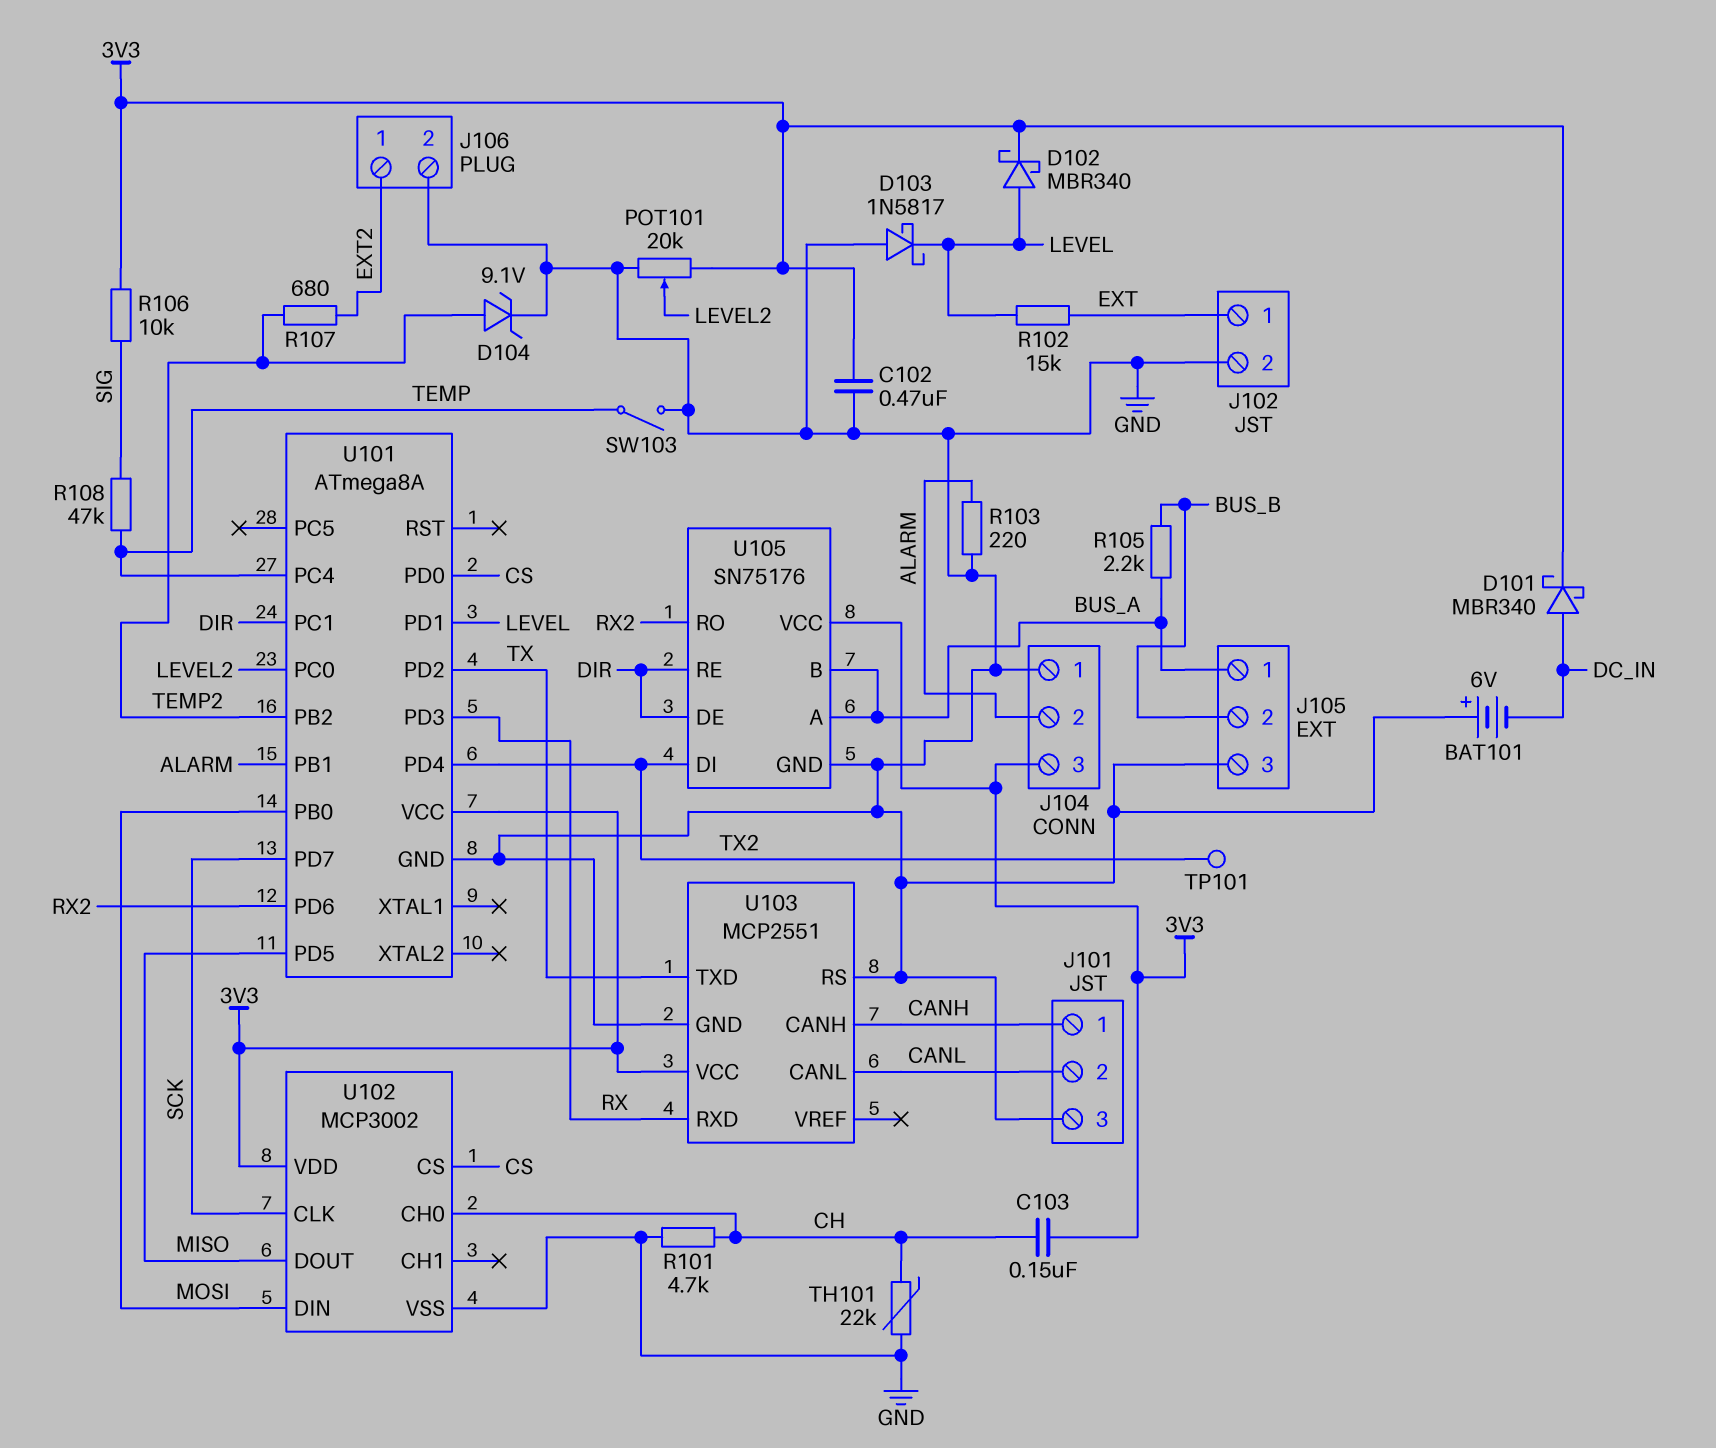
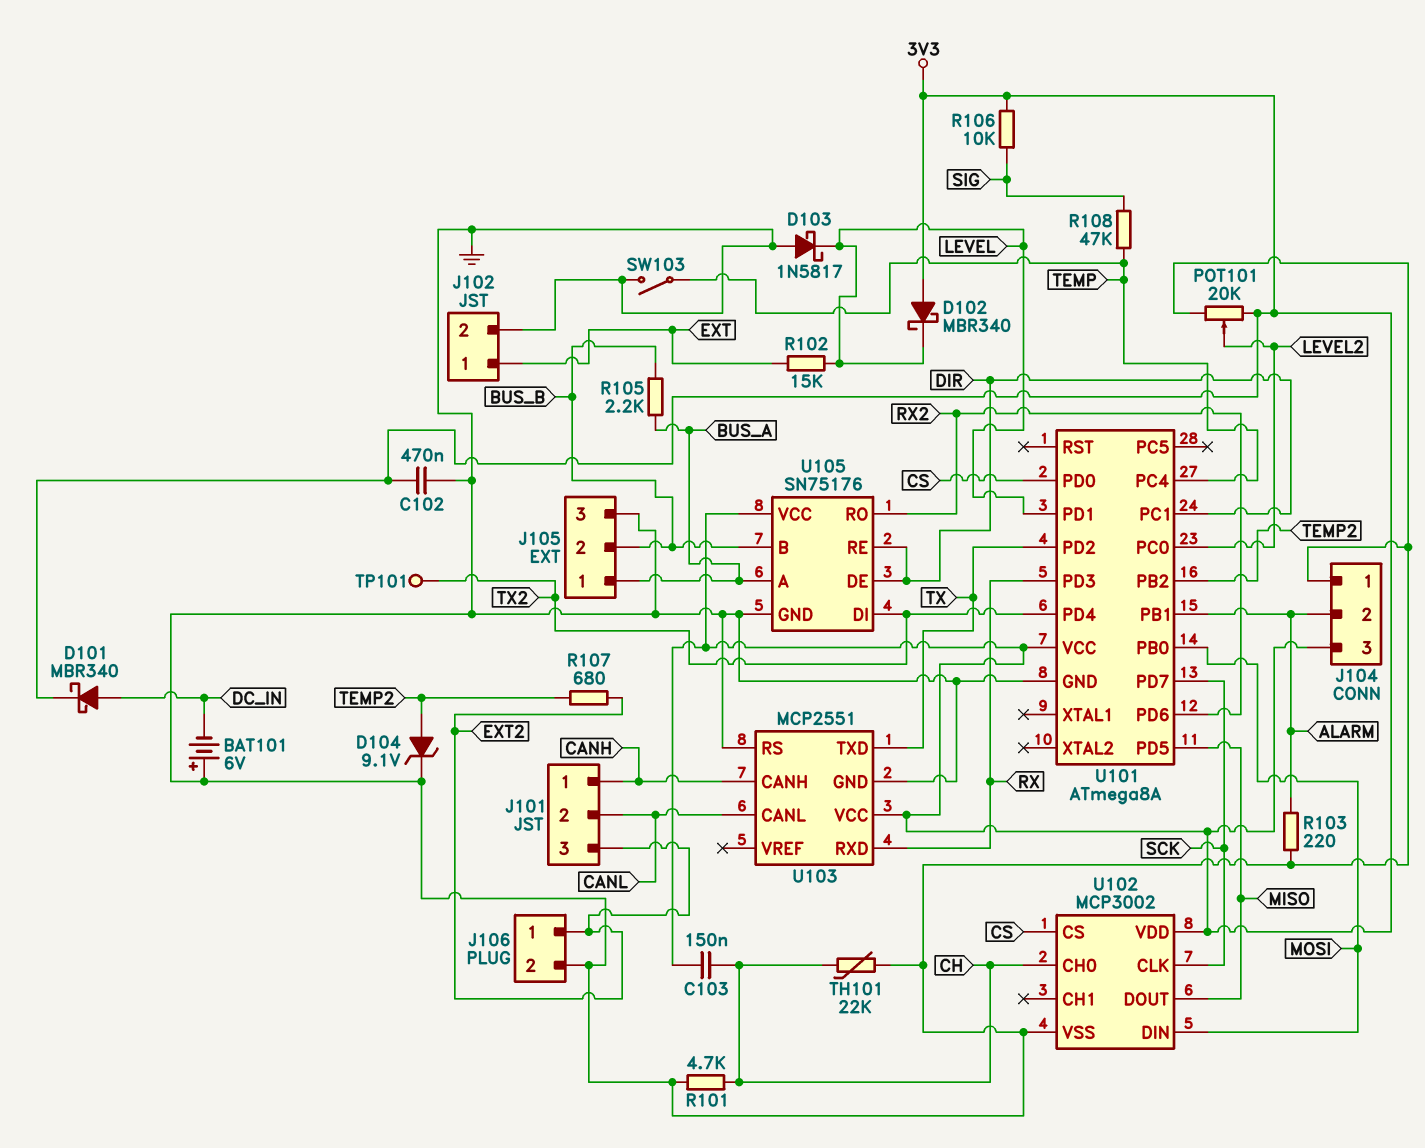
D102: schottky MBR340 (A LEVEL, K 3V3) -> schottky MBR340 (A 3V3, K LEVEL)
J101 pin 3: GND -> EXT2
U105 pin B: BUS_A -> BUS_B

